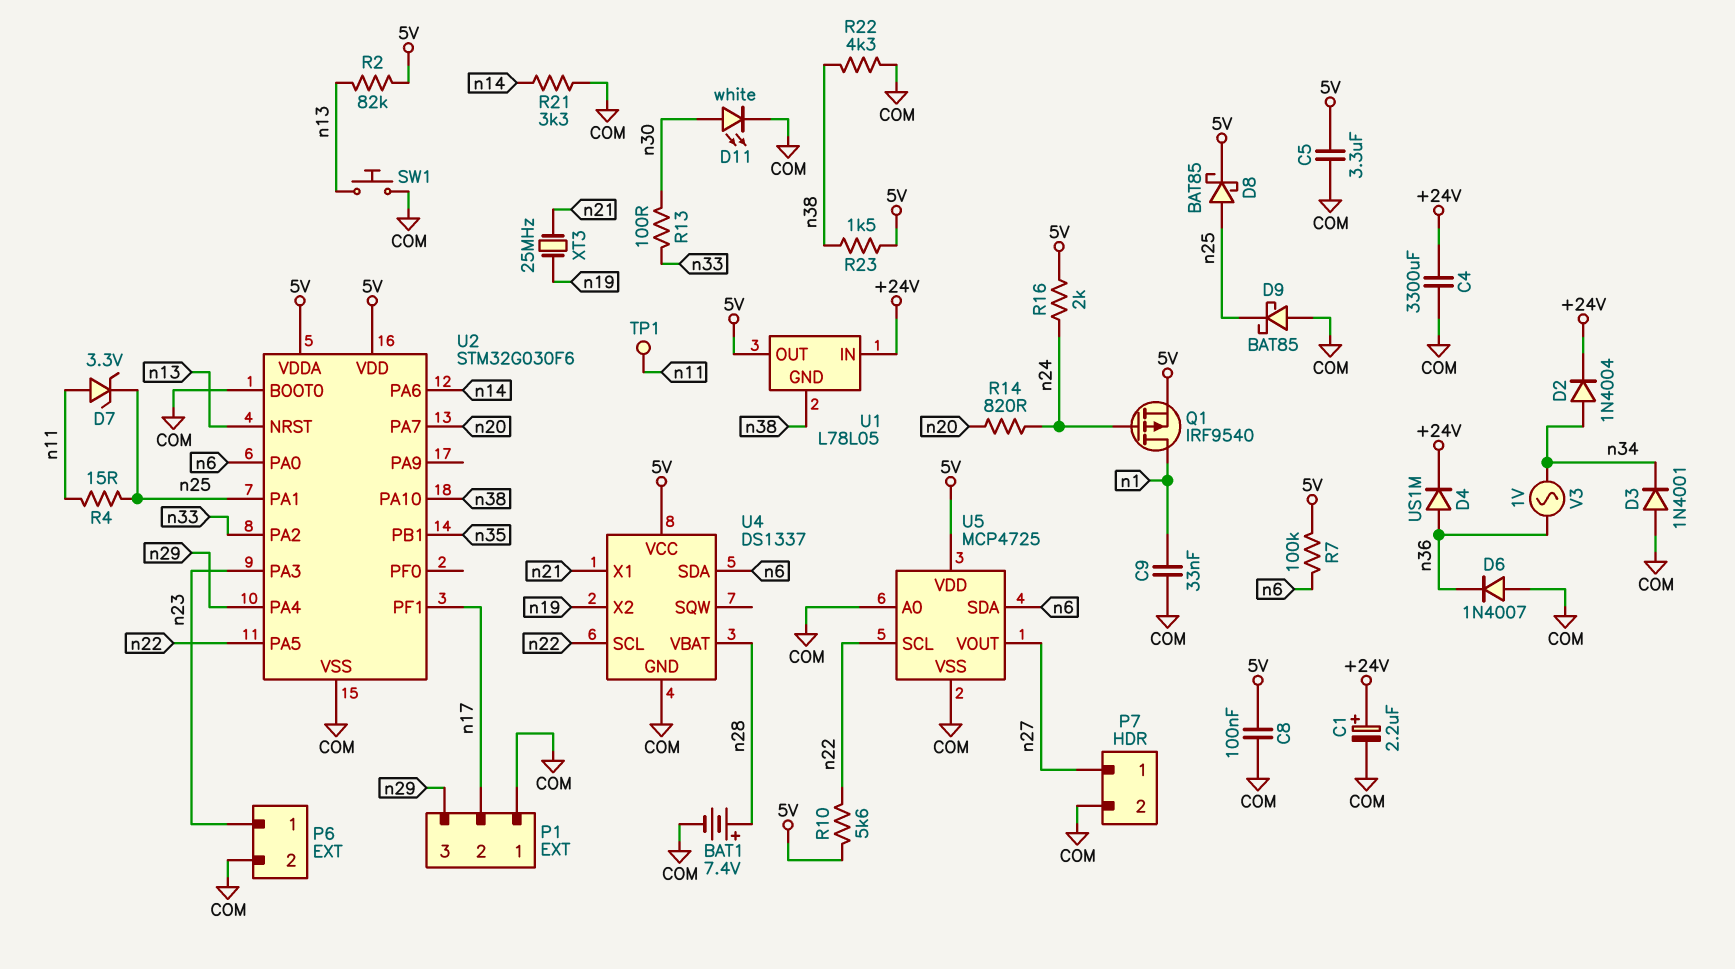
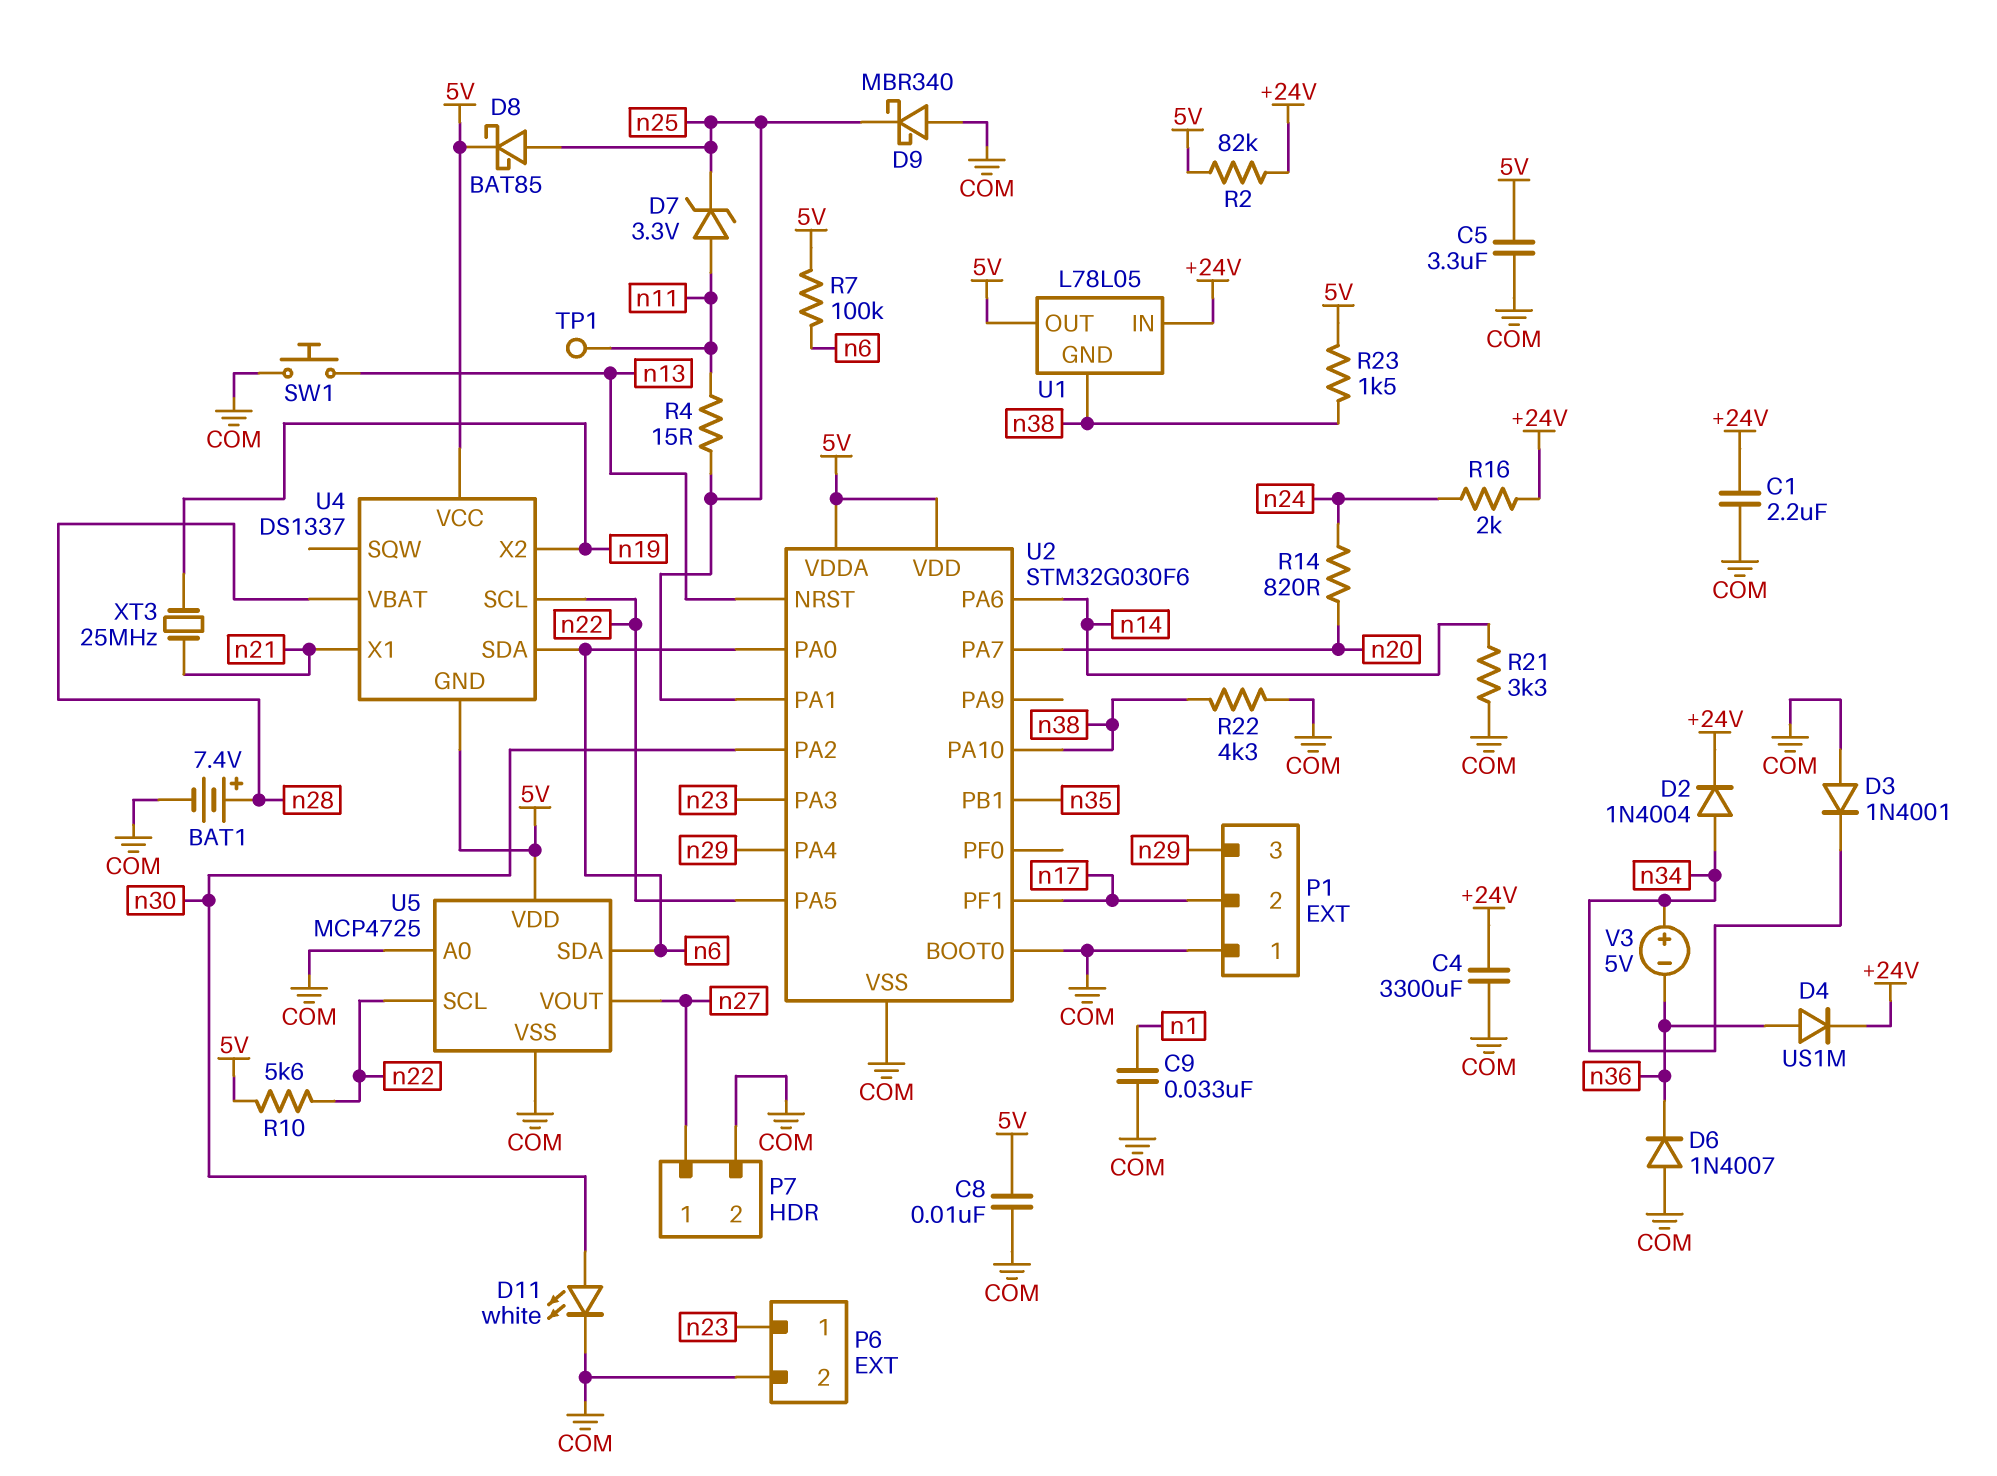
C1: 2.2uF (plus +24V, minus COM) -> 2.2uF (+24V, COM)
C8: 100nF (5V, COM) -> 10nF (5V, COM)
D9: schottky BAT85 (A COM, K n25) -> schottky MBR340 (A COM, K n25)
Q1: PMOS IRF9540 (G n24, D n1, S 5V) -> none
R2: 82k (5V, n13) -> 82k (+24V, 5V)
R13: 100 (n30, n33) -> none
R16: 2k (5V, n24) -> 2k (+24V, n24)
U2 pin PA2: n33 -> n30
U4 pin GND: COM -> 5V
V3: AC 1V (n34, n36) -> 5V (plus n34, minus n36)

